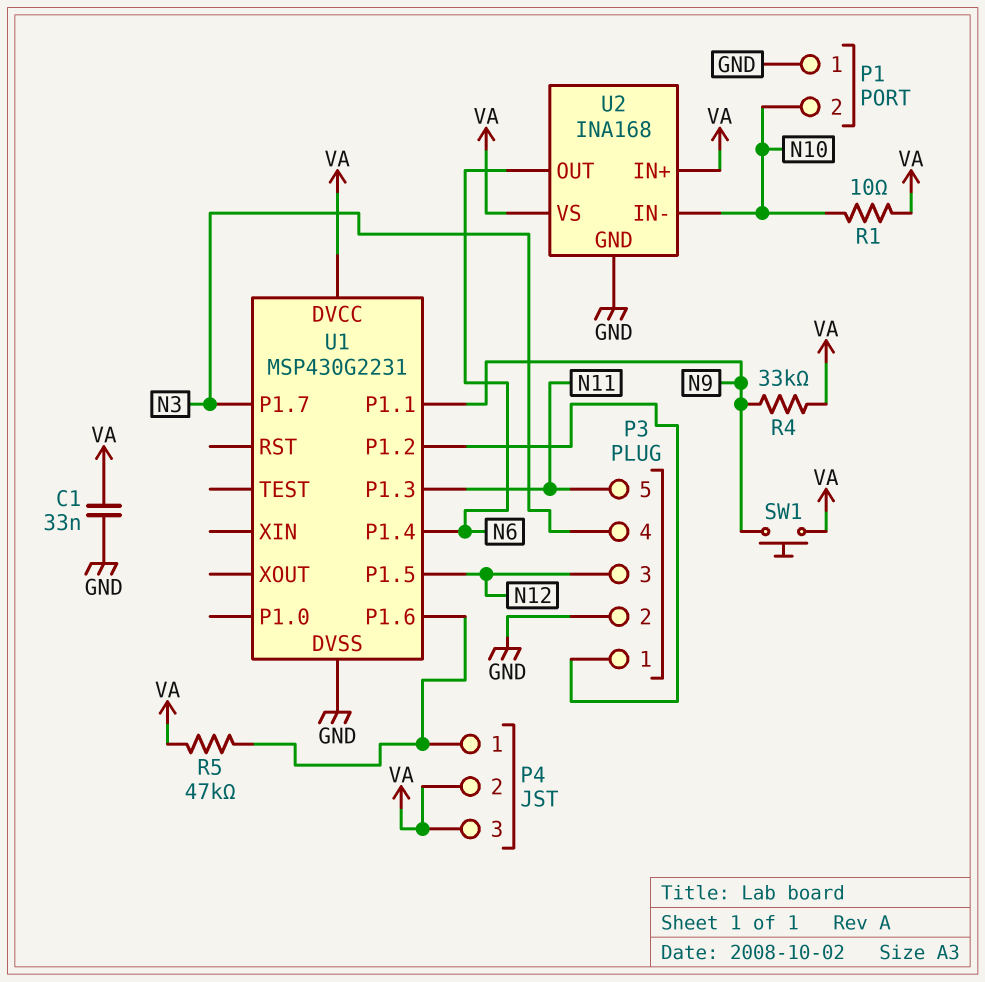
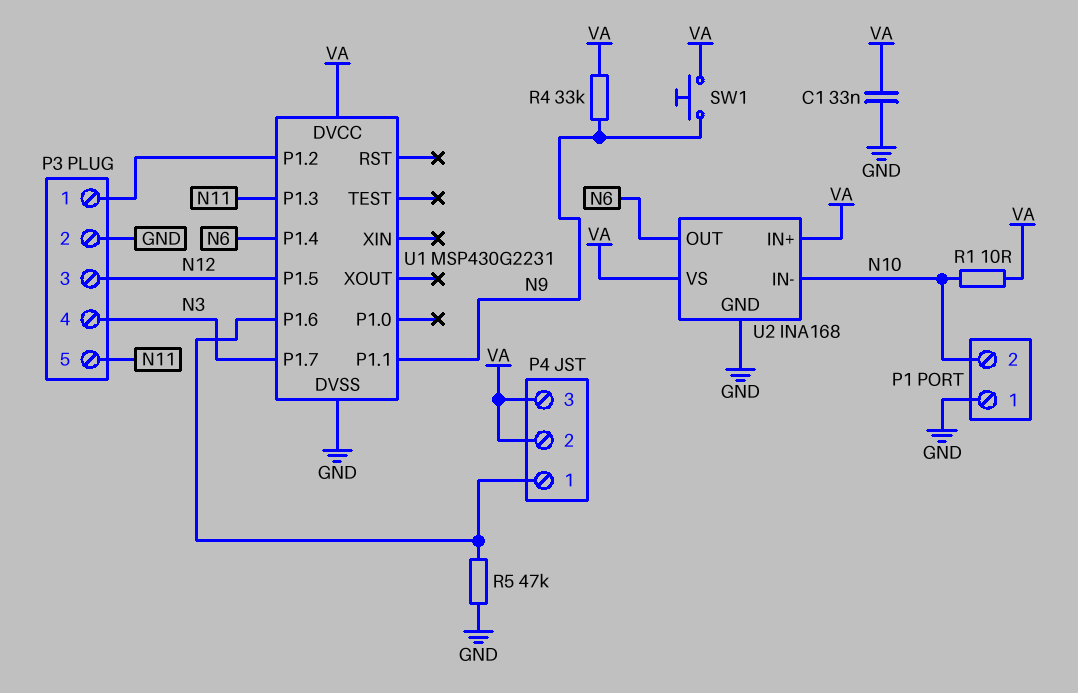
R5: 47k (P4/1, VA) -> 47k (GND, P4/1)

